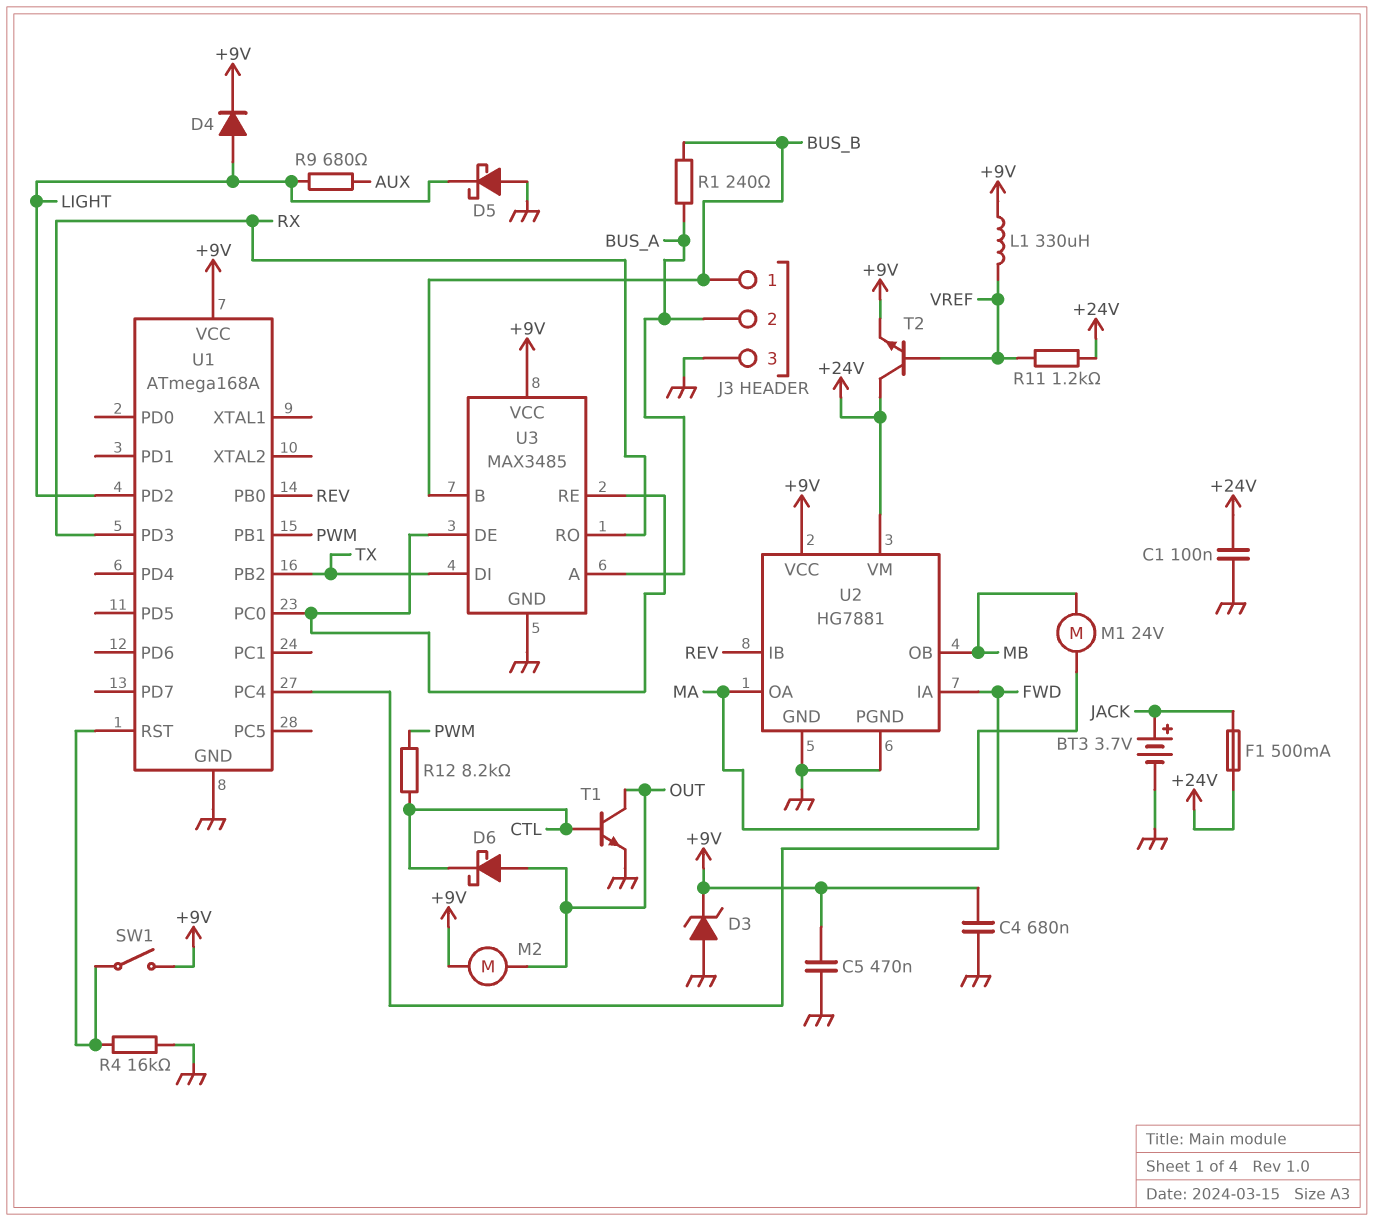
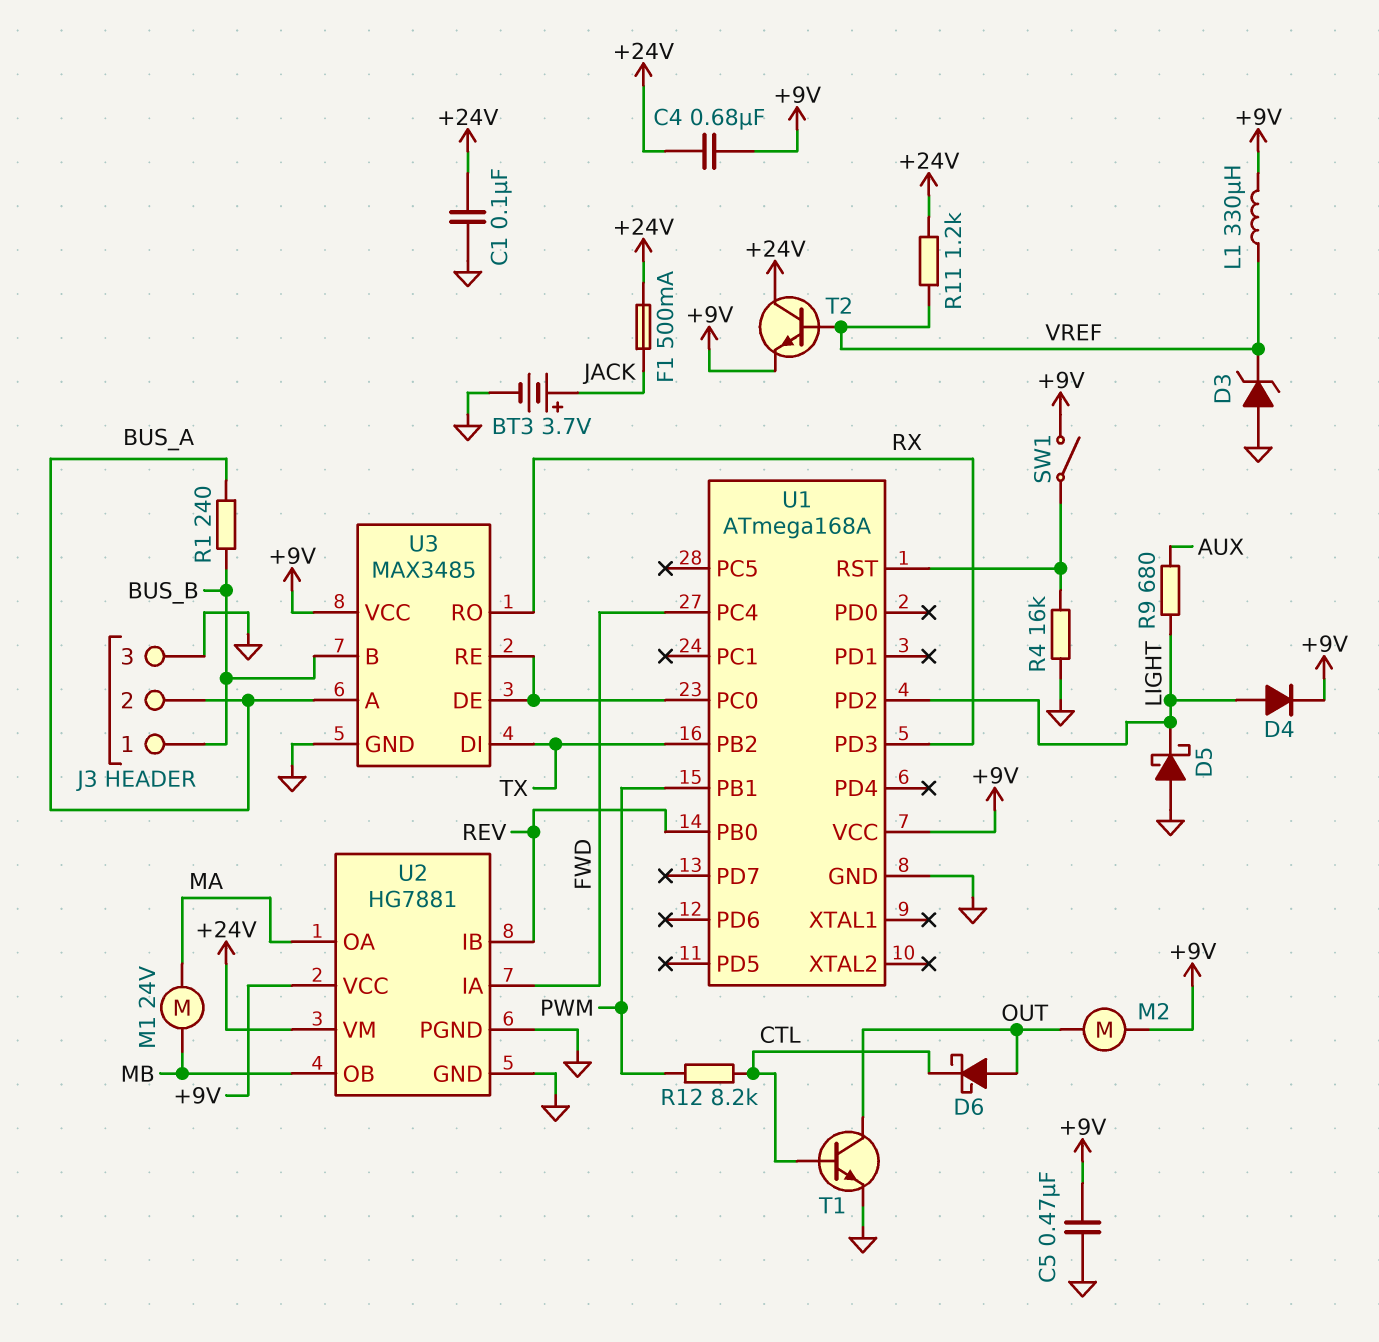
C4: 680nF (+9V, GND) -> 680nF (+9V, +24V)
D3: zener (A GND, K +9V) -> zener (A GND, K VREF)

